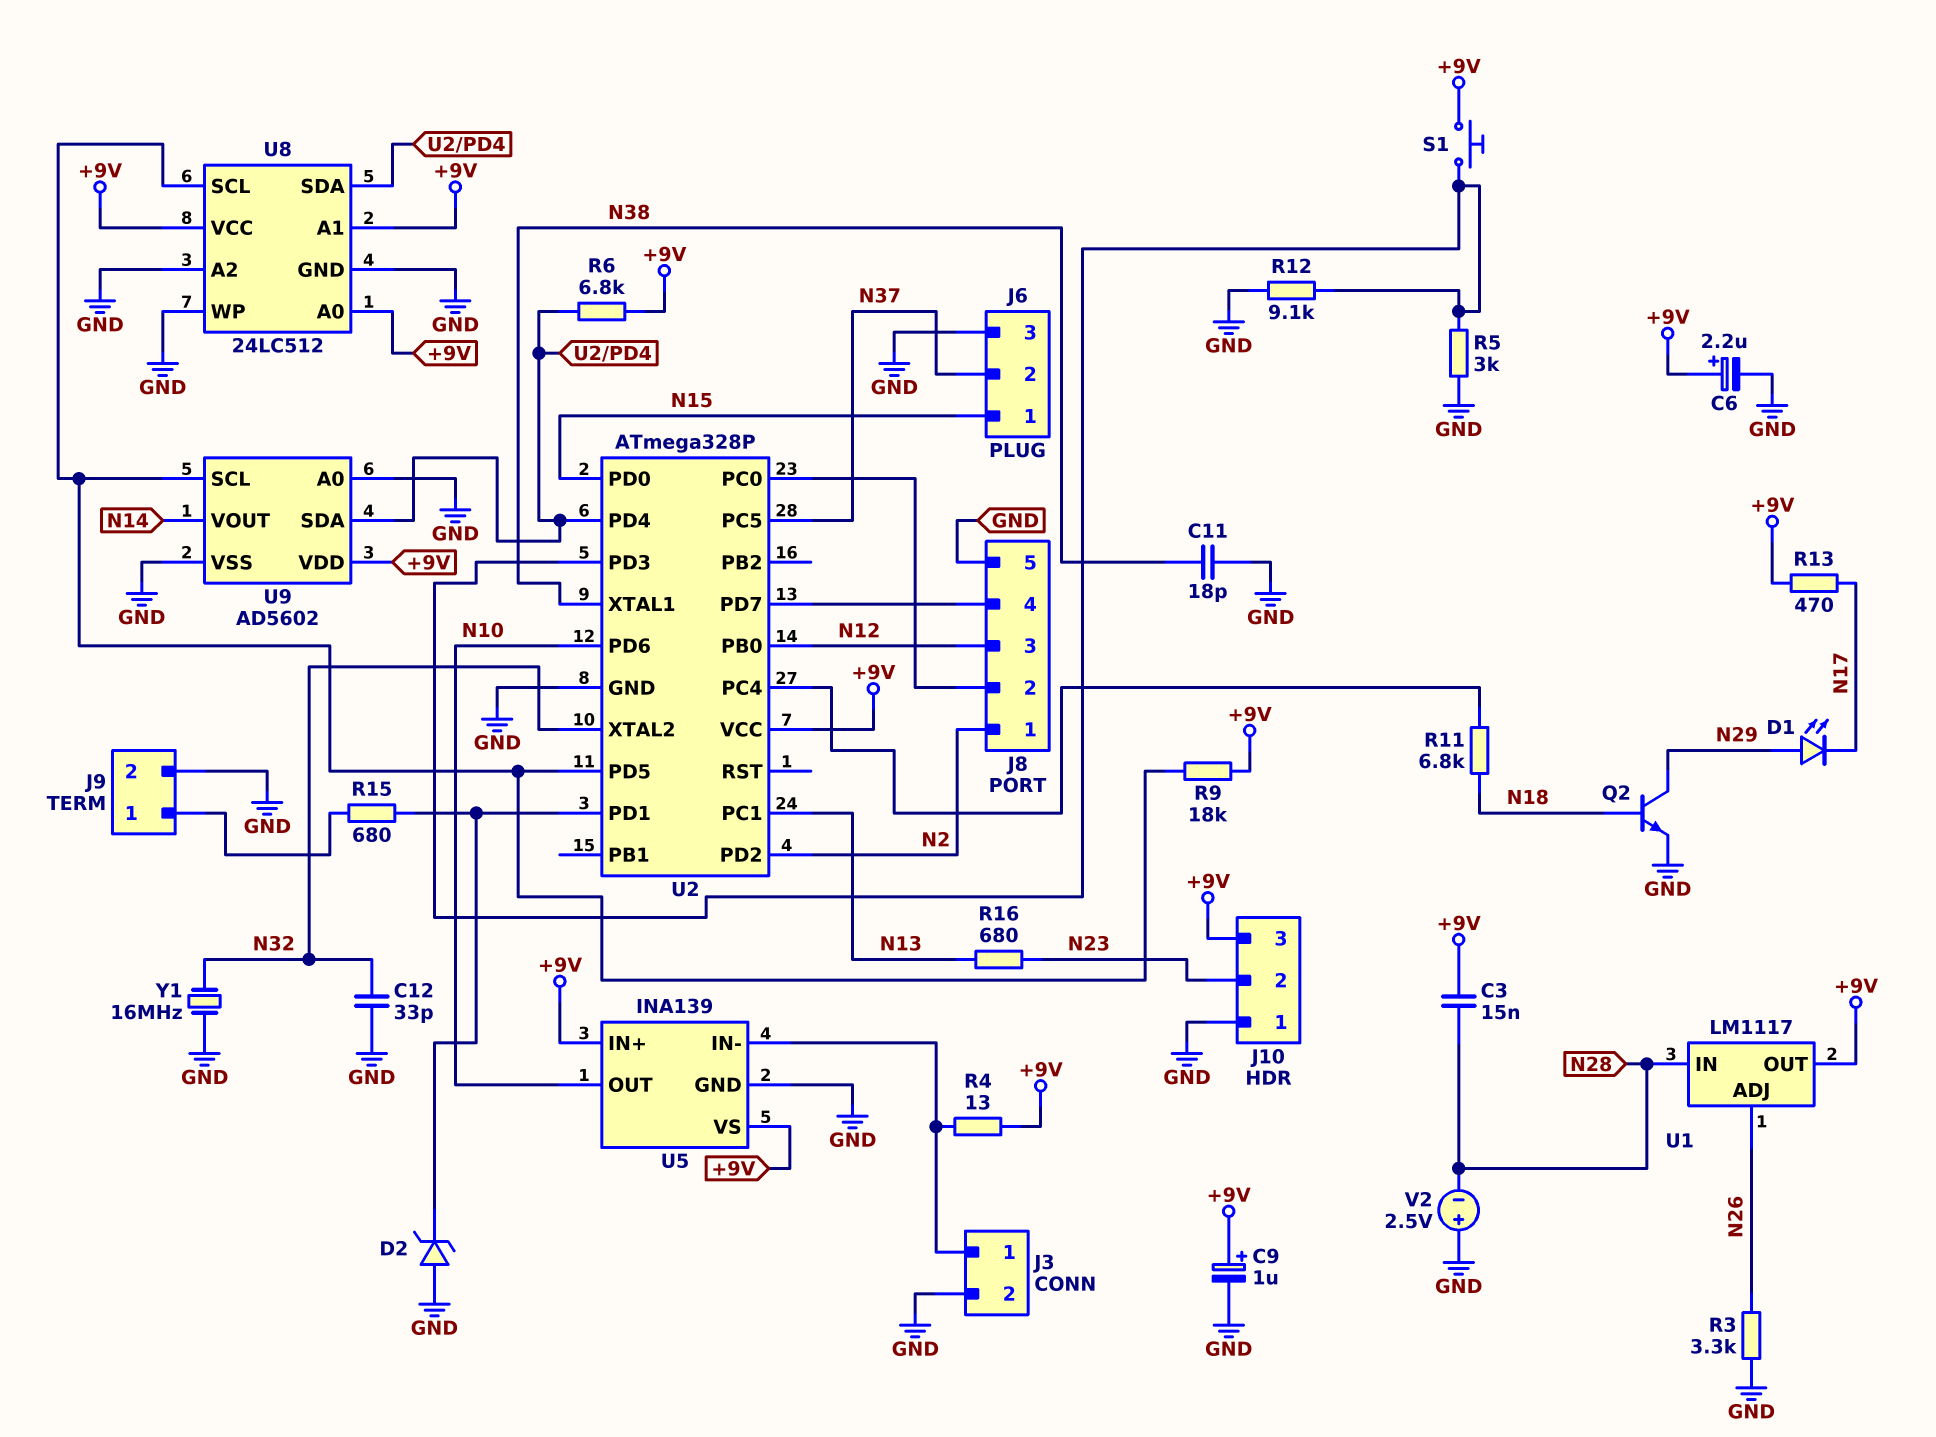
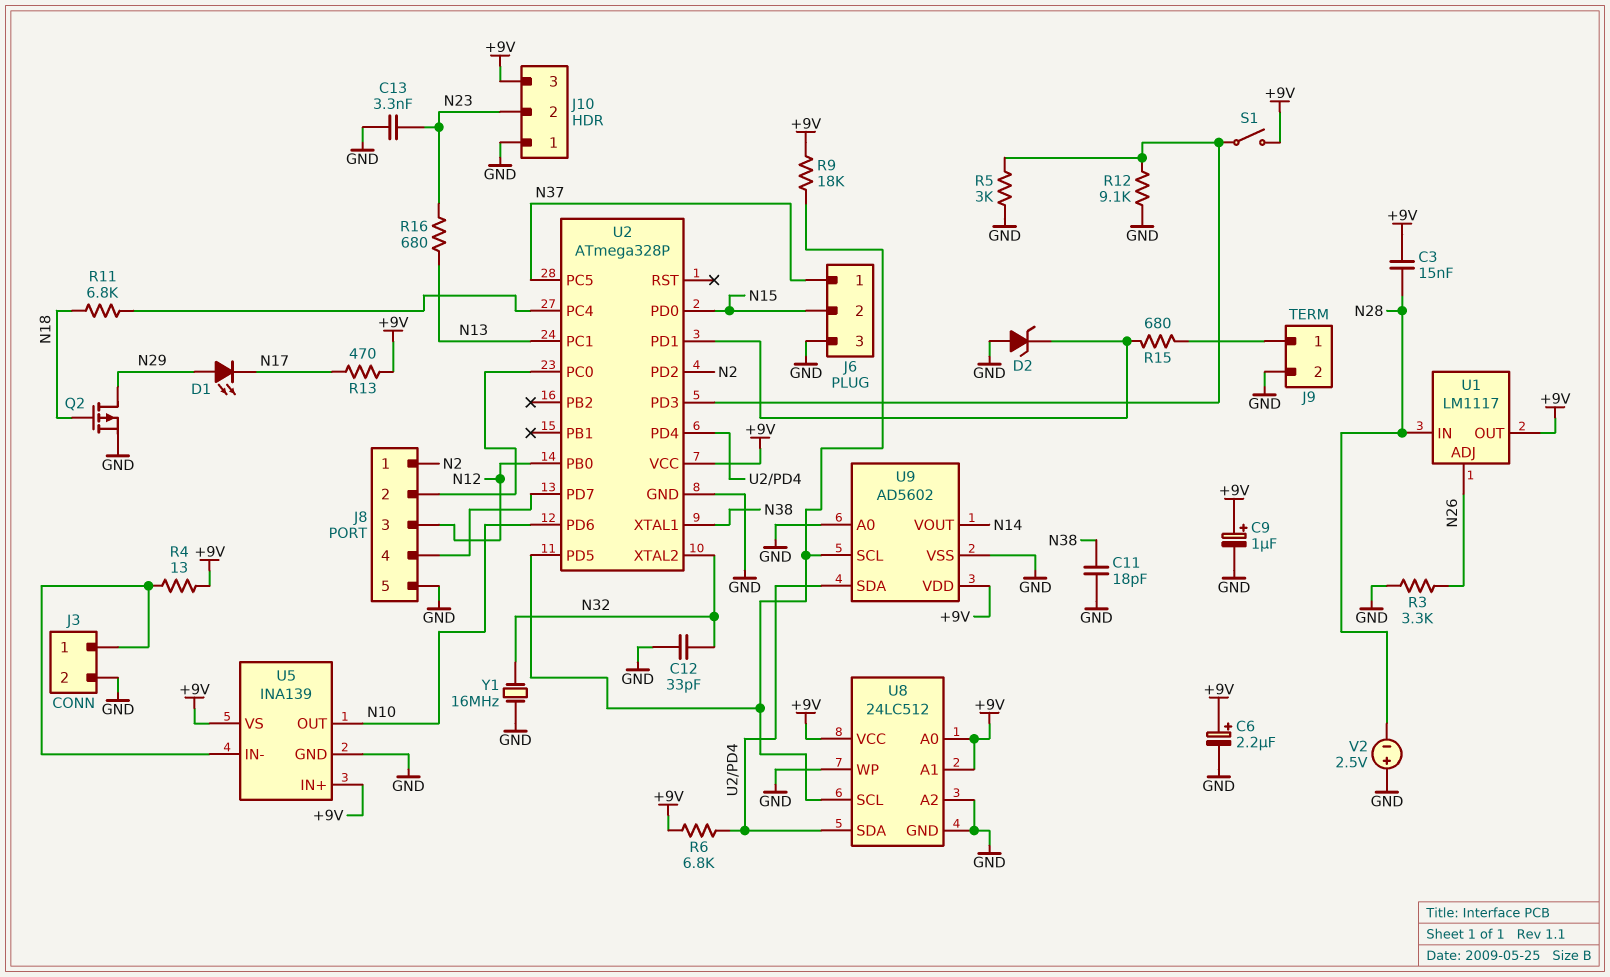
C13: none -> 3.3nF (GND, N23)
J6 pin 1: N15 -> N37
J6 pin 2: N37 -> N15
Q2: NPN (B N18, C N29, E GND) -> PMOS (G N18, D N29, S GND)
S1: button (+9V, U2/PD3) -> switch (+9V, U2/PD3)

